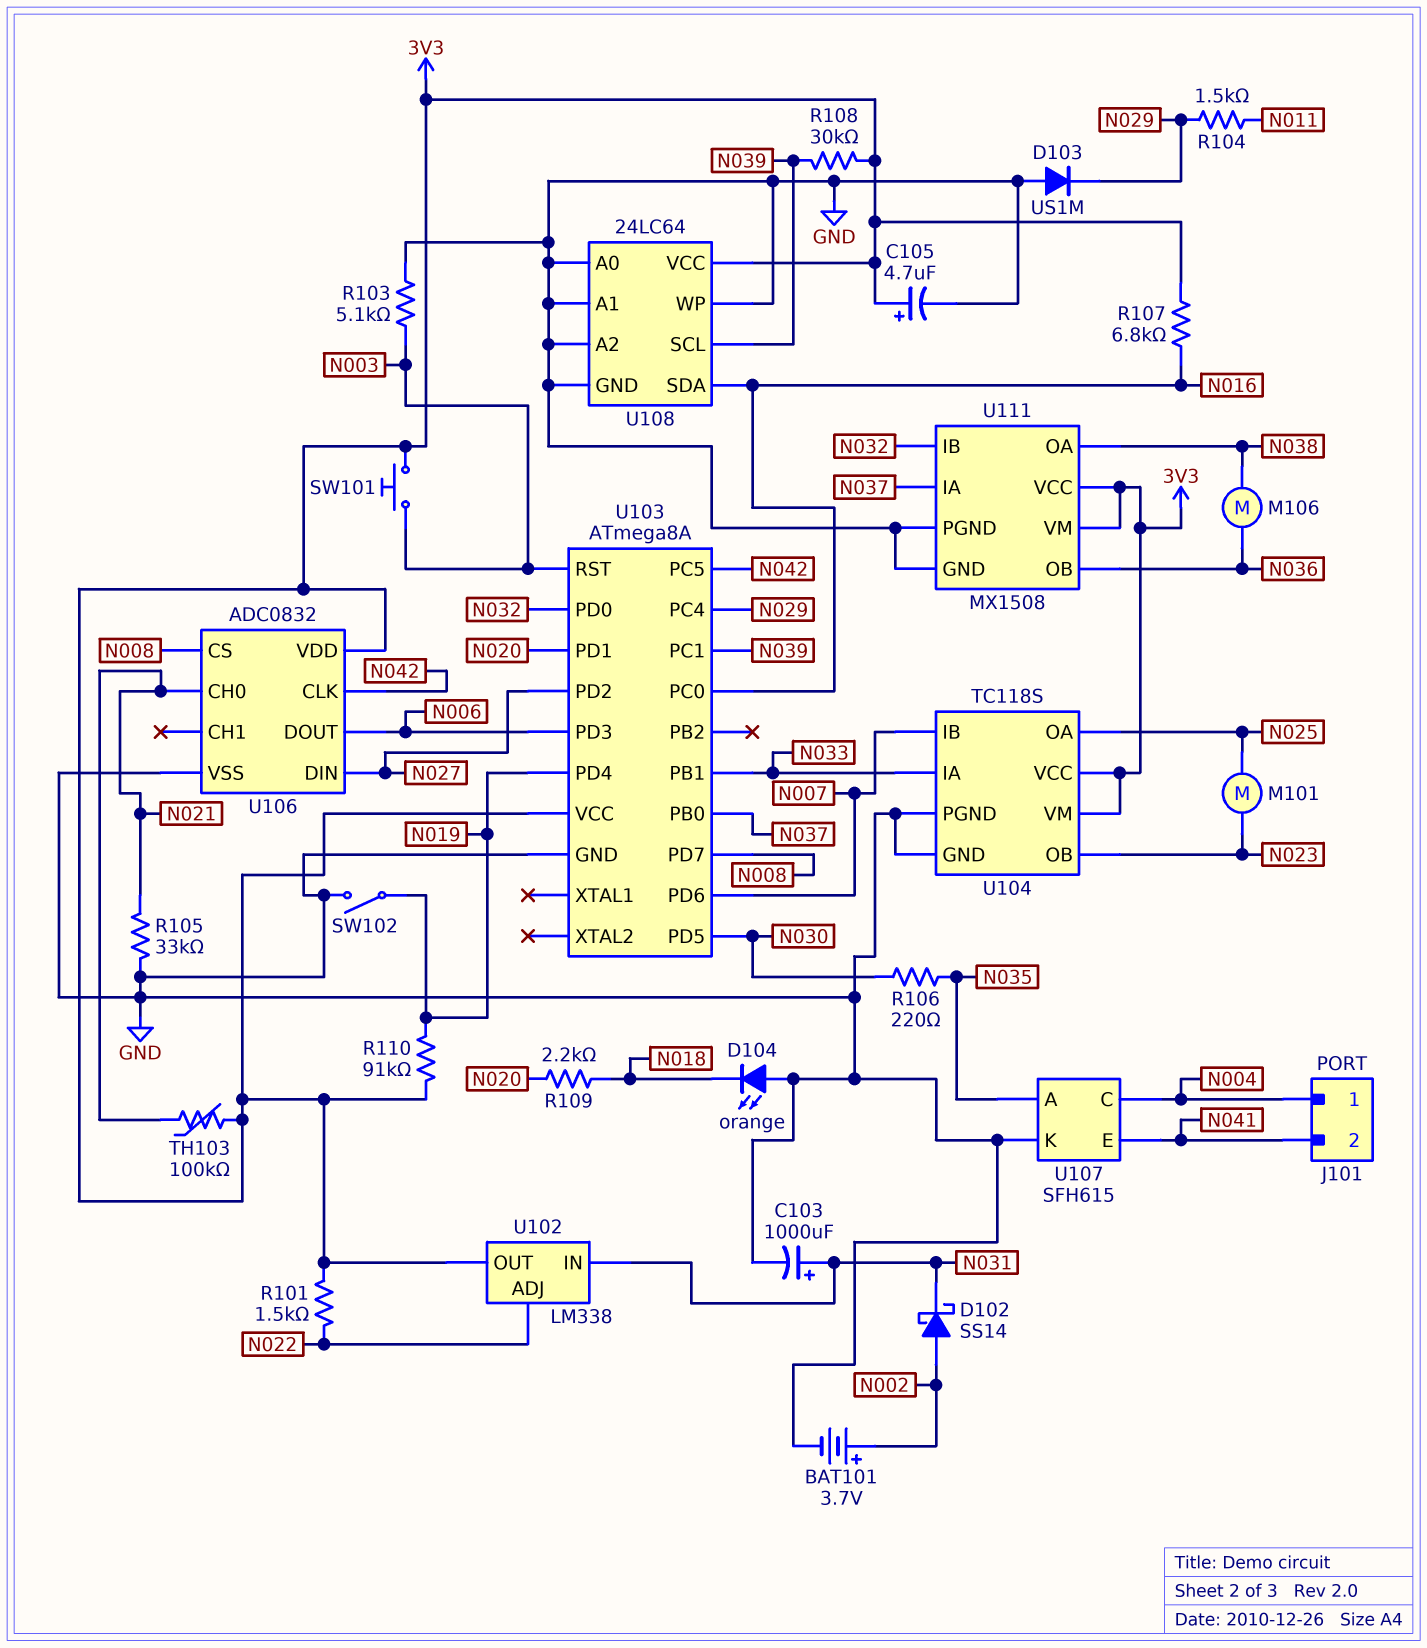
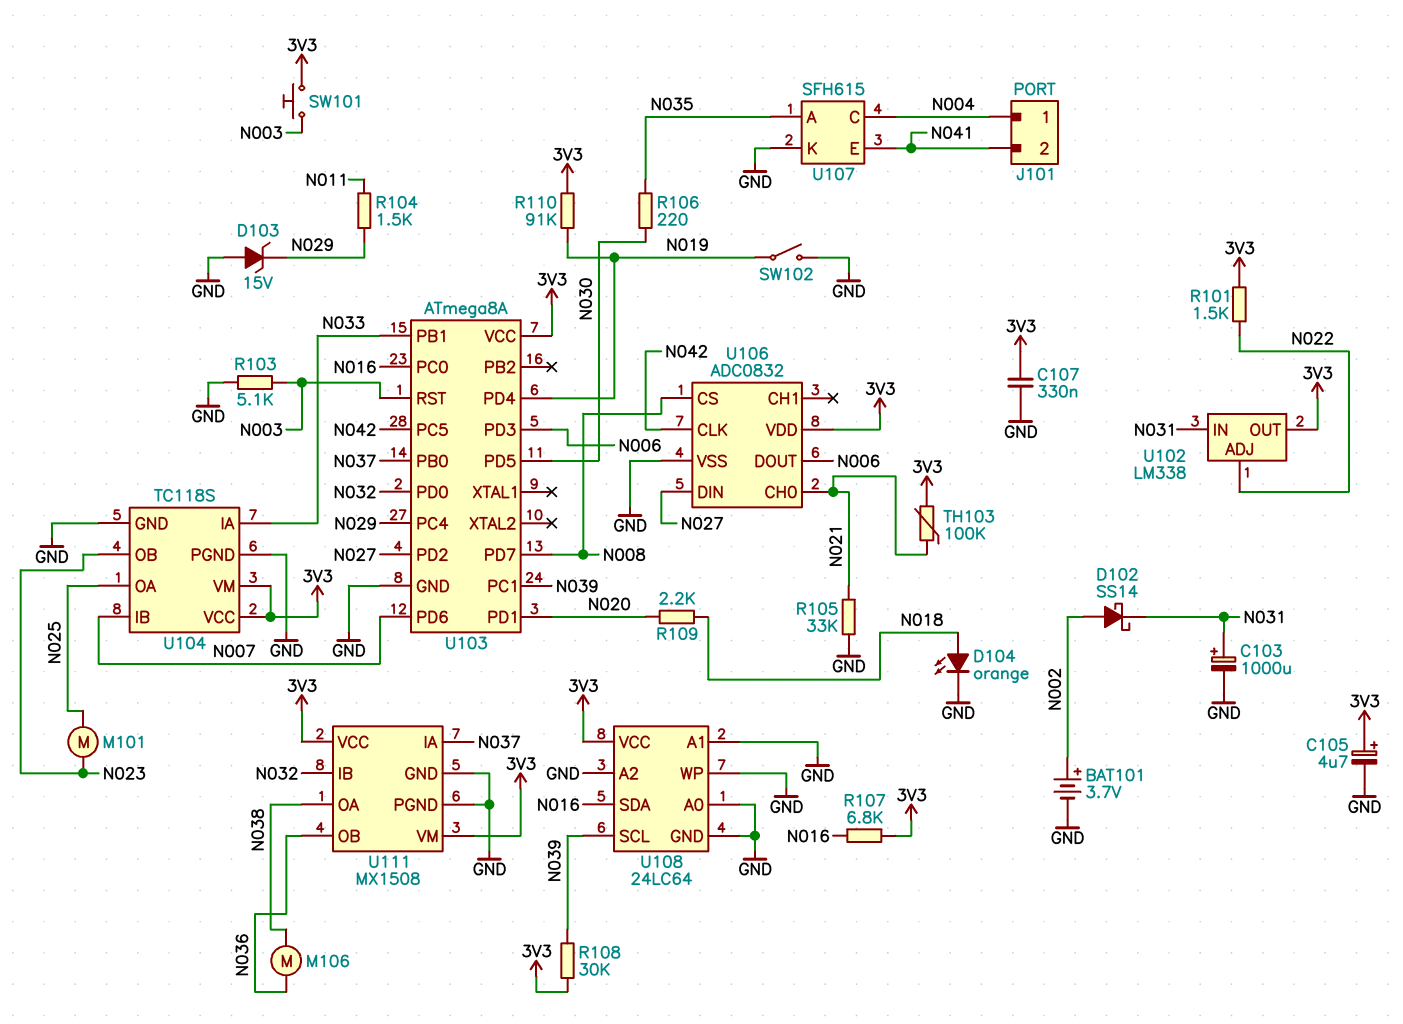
C107: none -> 330nF (3V3, GND)
D103: diode US1M (A GND, K N029) -> zener 15V (A GND, K N029)
D104: LED orange (A GND, K N018) -> LED orange (A N018, K GND)

